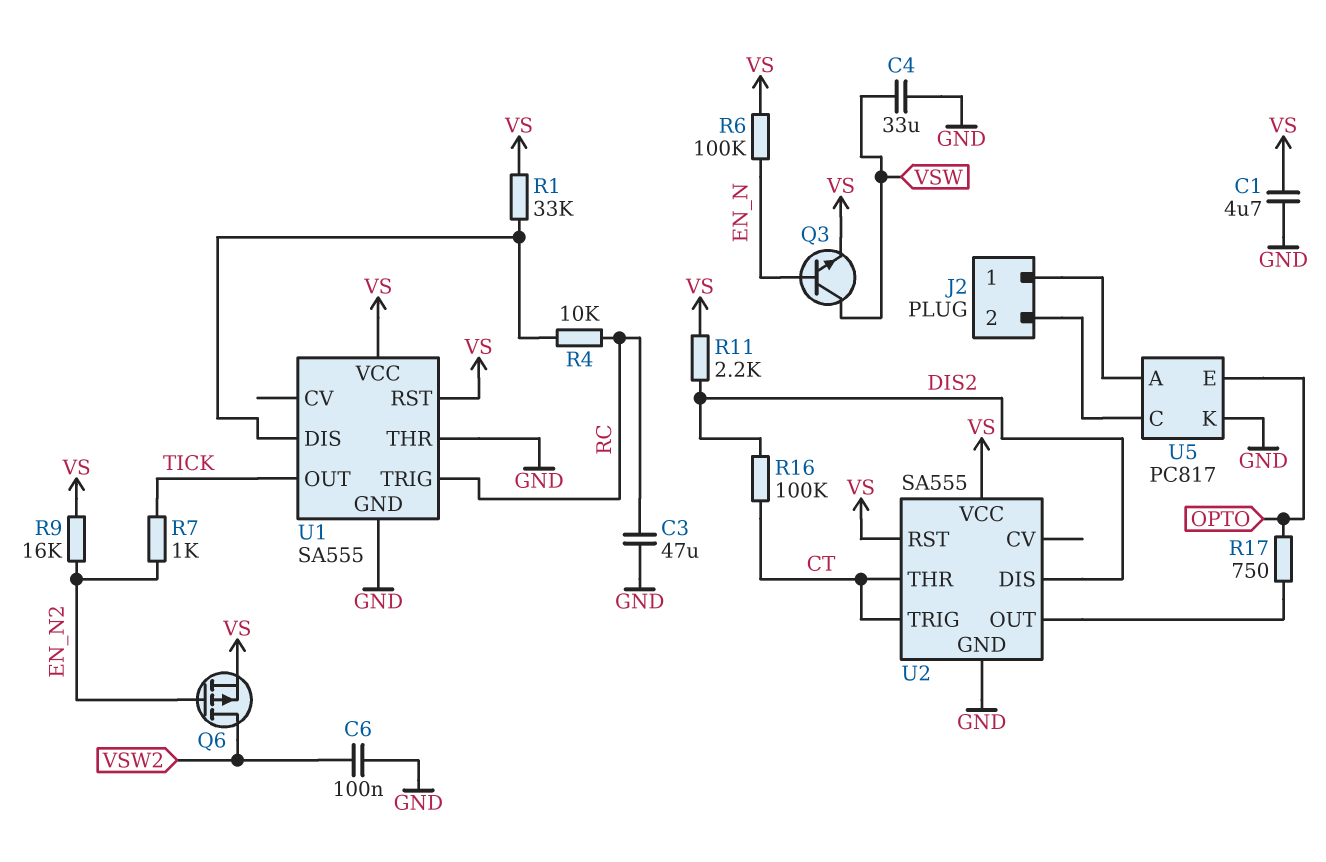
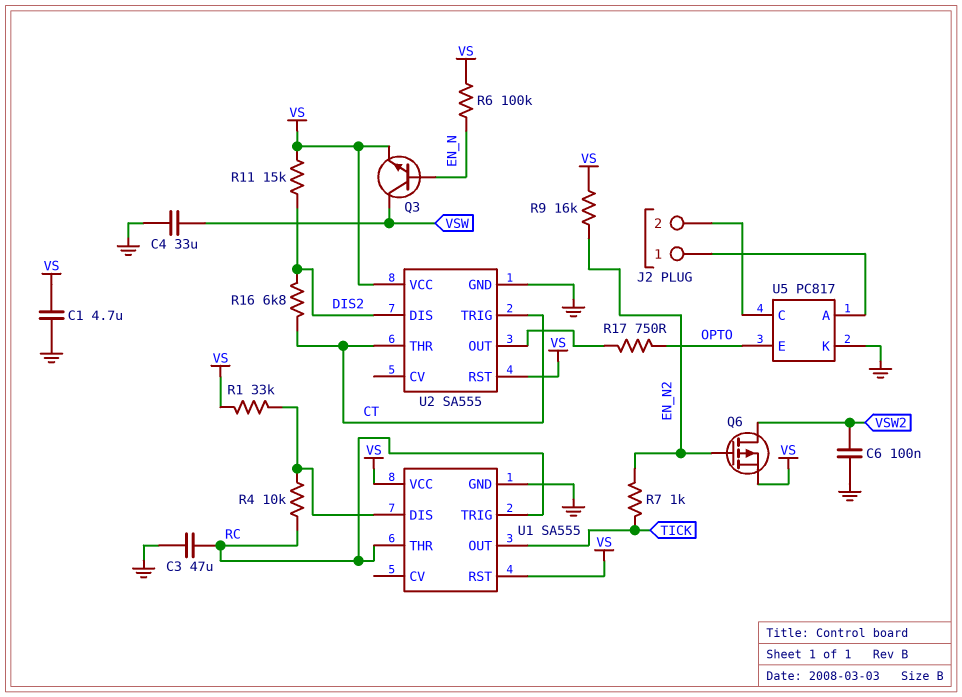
R11: 2.2k (DIS2, VS) -> 15k (DIS2, VS)
R16: 100k (CT, DIS2) -> 6.8k (CT, DIS2)
U1 pin THR: GND -> RC

